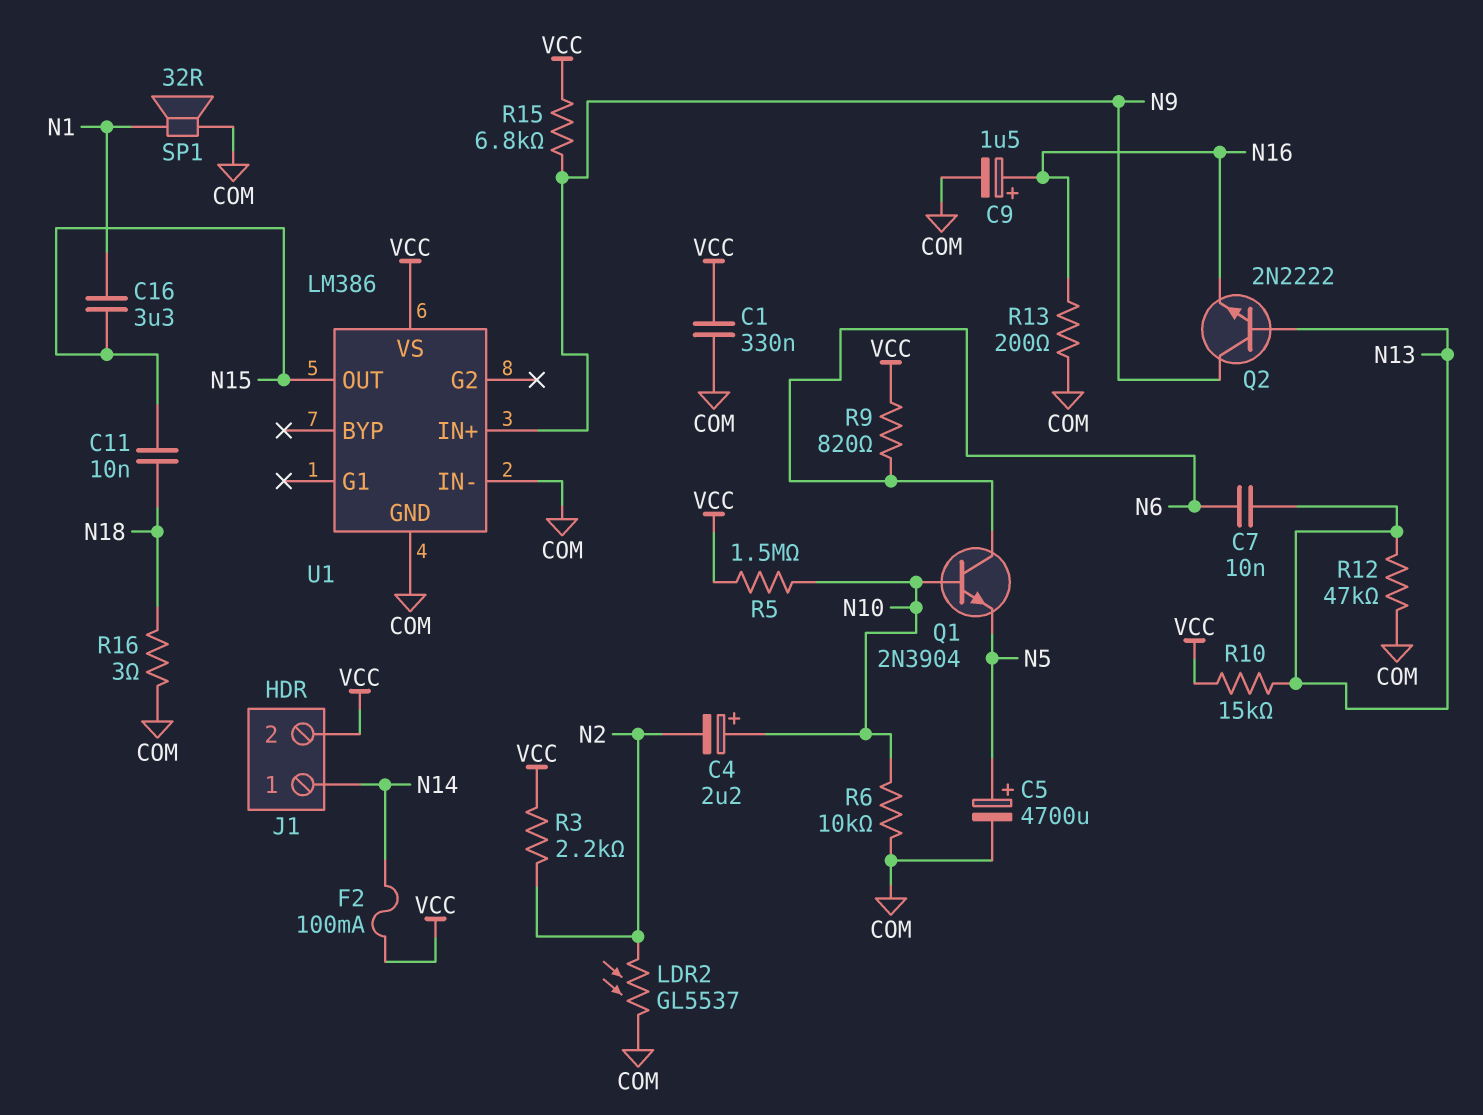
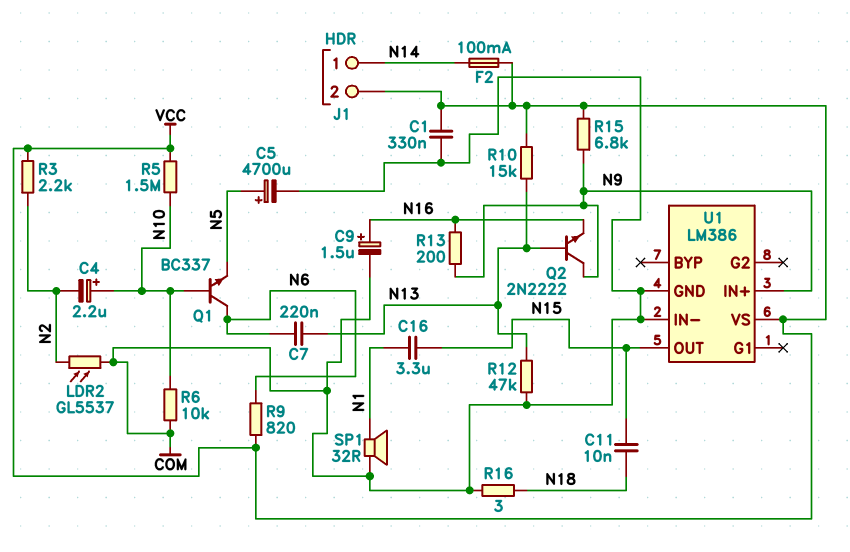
C7: 10nF (N6, N13) -> 220nF (N6, N13)
Q1: NPN 2N3904 (B N10, C N6, E N5) -> NPN BC337 (B N10, C N6, E N5)
R13: 200 (COM, N16) -> 200 (N9, N16)

